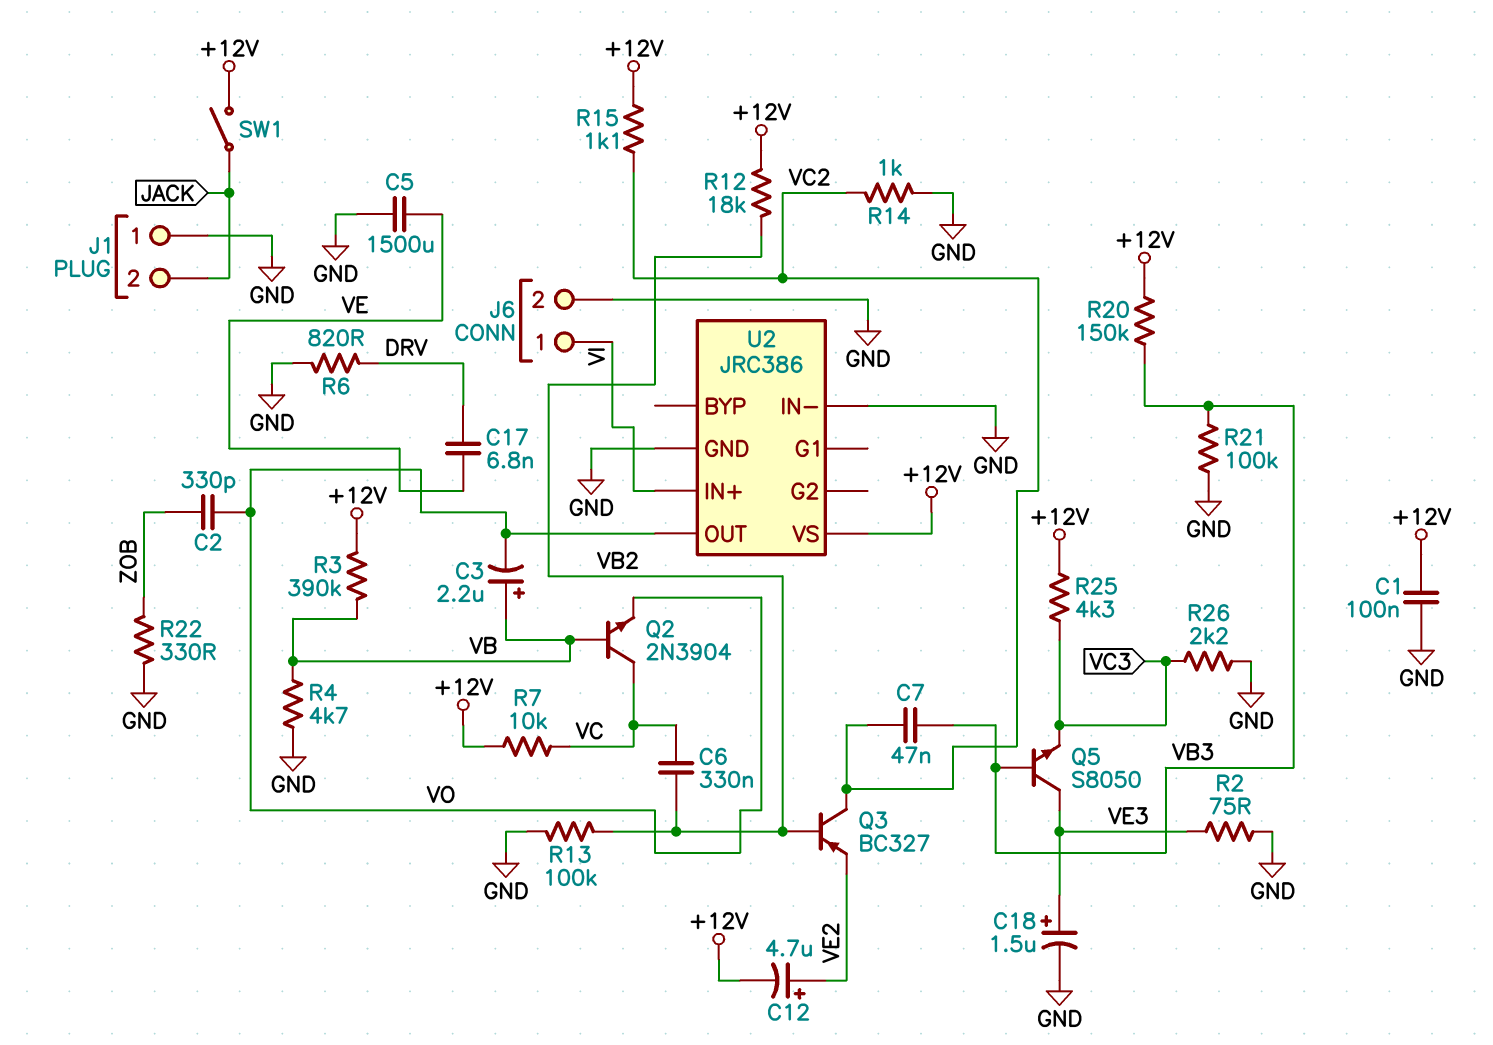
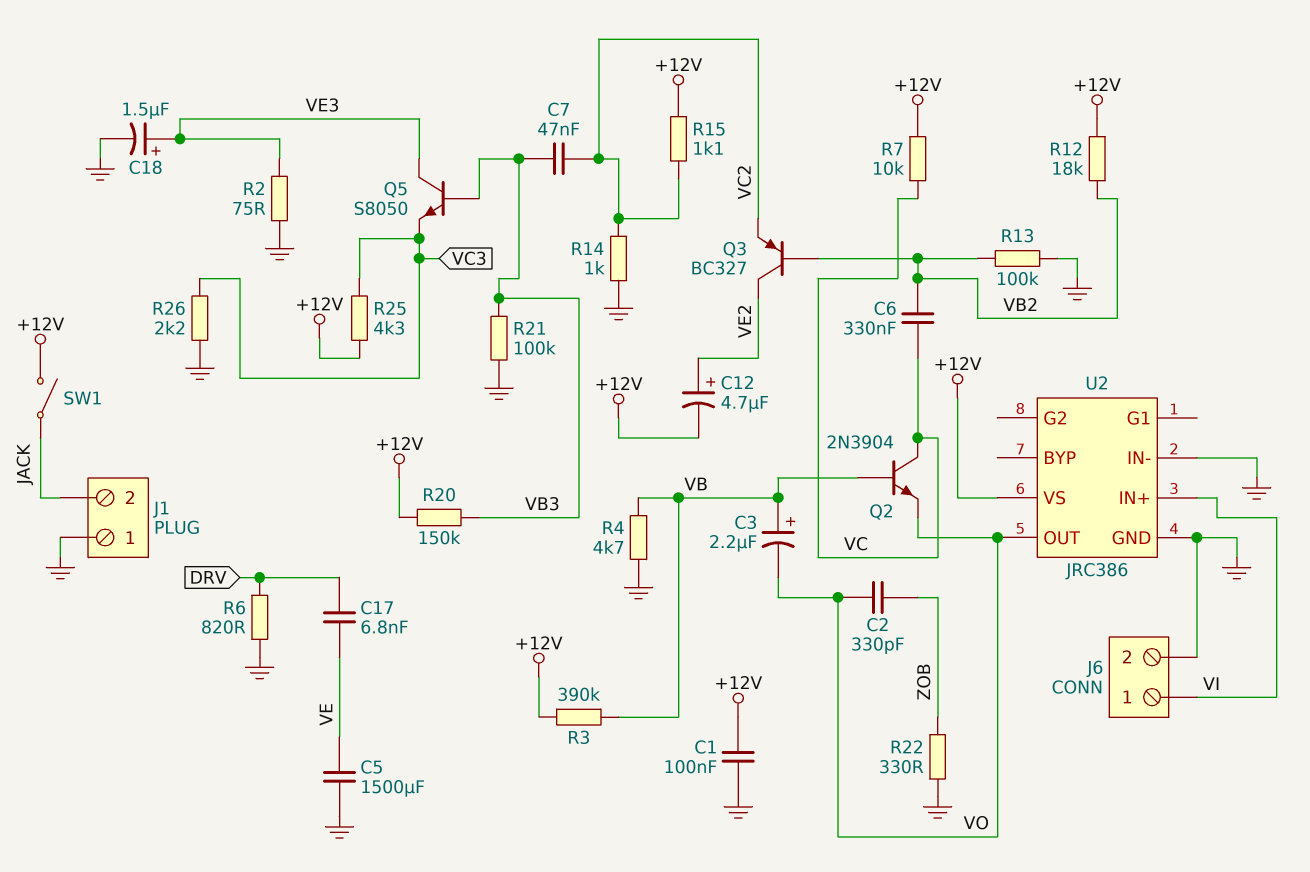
Q3: PNP BC327 (B VB2, C VC2, E VE2) -> PNP BC327 (B VB2, C VE2, E VC2)

